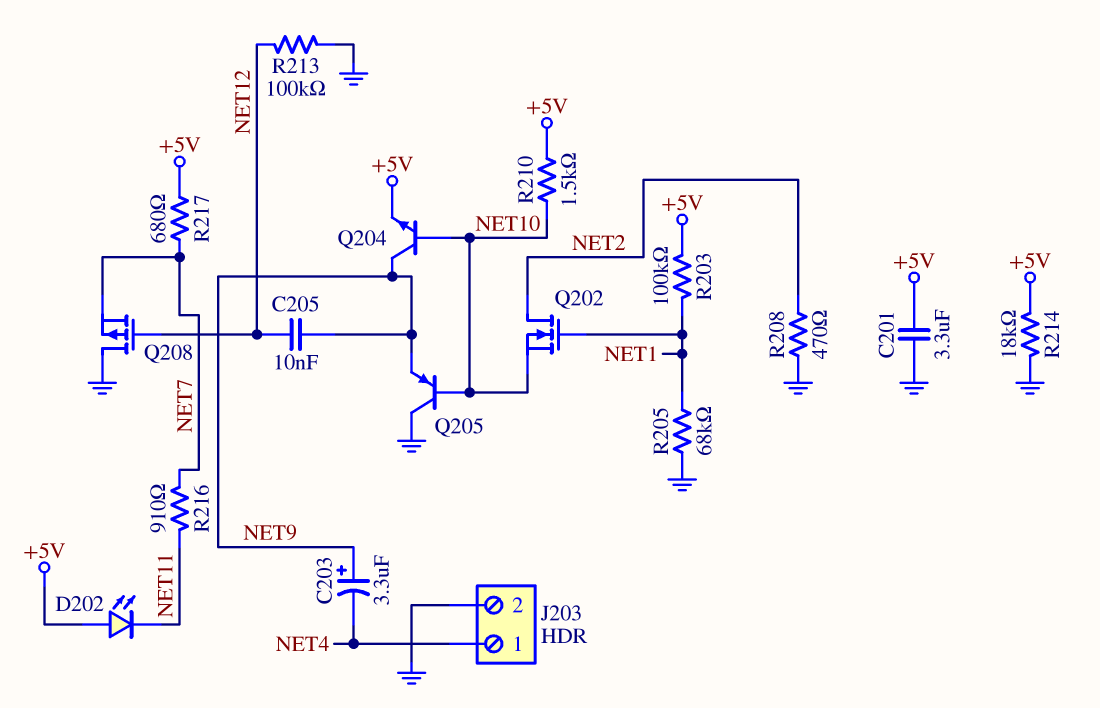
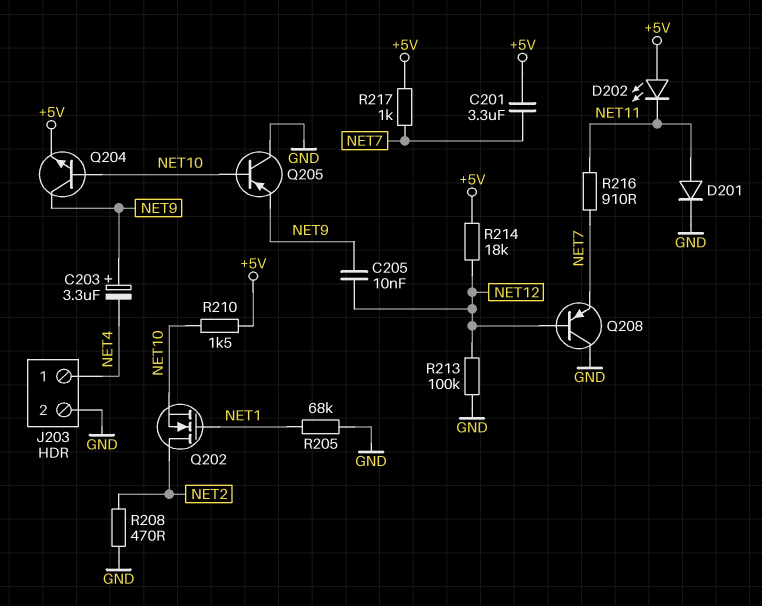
C201: 3.3uF (+5V, GND) -> 3.3uF (+5V, NET7)
D201: none -> diode (A NET11, K GND)
Q208: PMOS (G NET12, D GND, S NET7) -> PNP (B NET12, C GND, E NET7)
R203: 100k (+5V, NET1) -> none
R214: 18k (+5V, GND) -> 18k (+5V, NET12)
R217: 680 (+5V, NET7) -> 1k (+5V, NET7)

